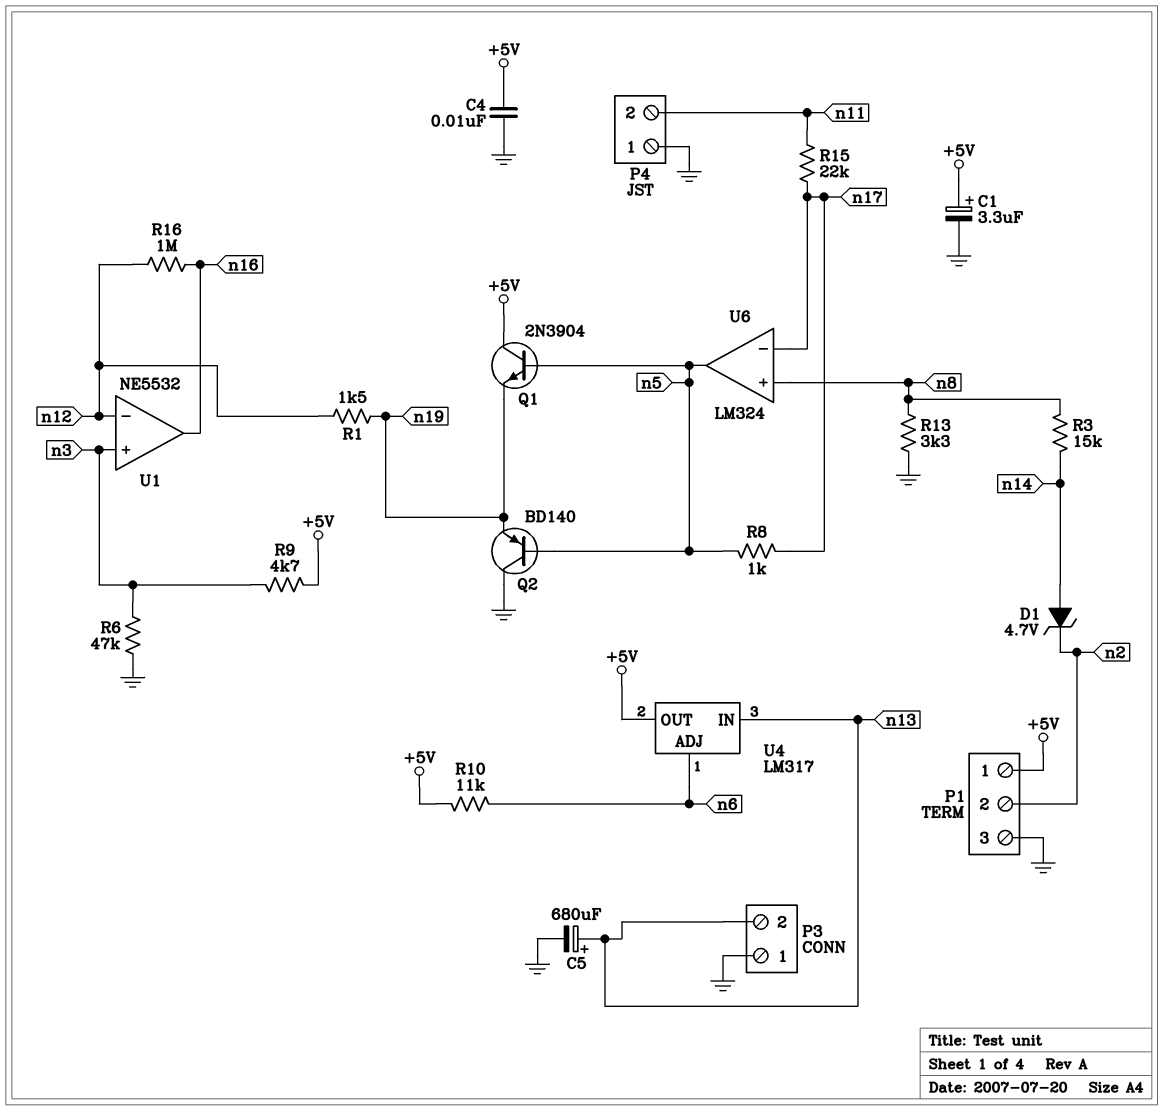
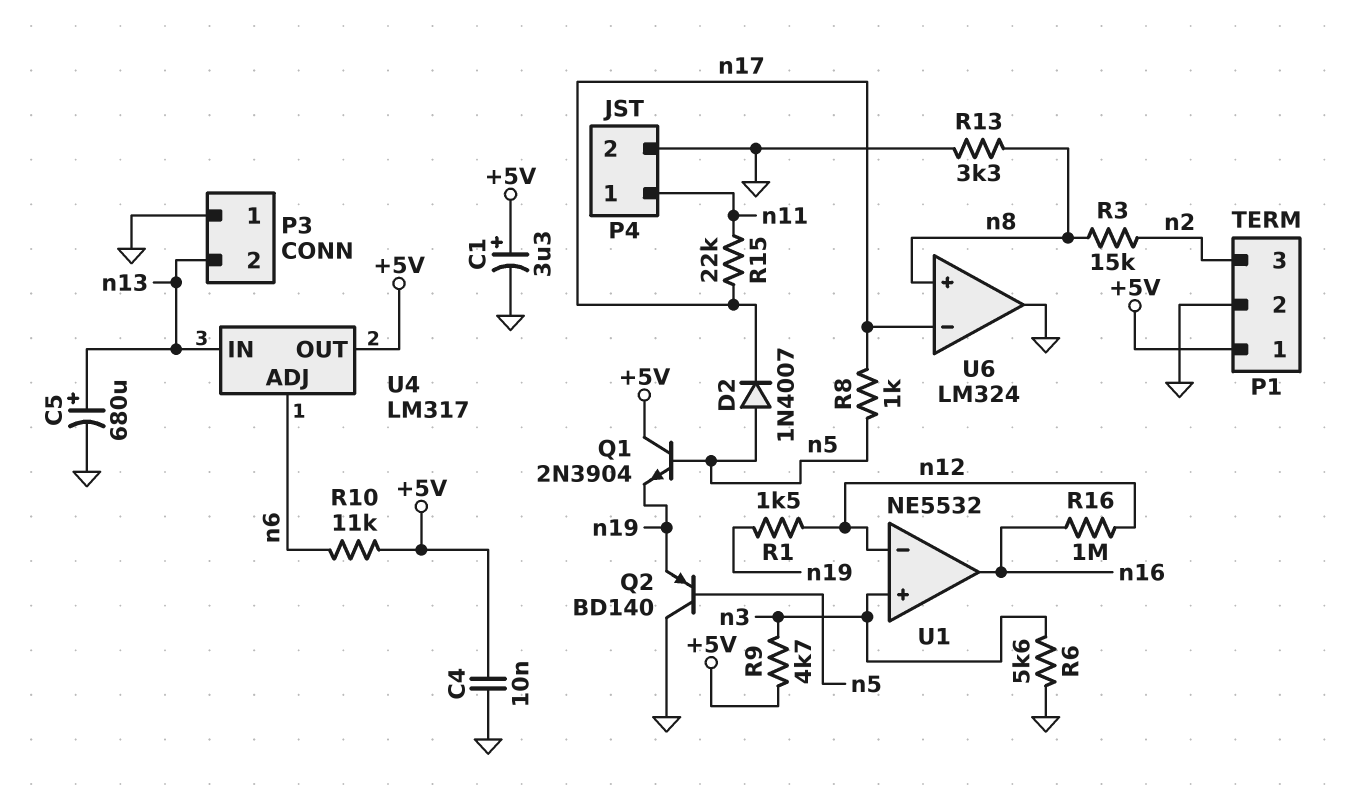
D1: zener 4.7V (A n14, K n2) -> none
D2: none -> diode 1N4007 (A n5, K n17)
P1 pin 2: n2 -> GND
P1 pin 3: GND -> n2
P4 pin 1: GND -> n11
P4 pin 2: n11 -> GND
R3: 15k (n8, n14) -> 15k (n2, n8)
R6: 47k (GND, n3) -> 5.6k (GND, n3)
U6 pin out: n5 -> GND

